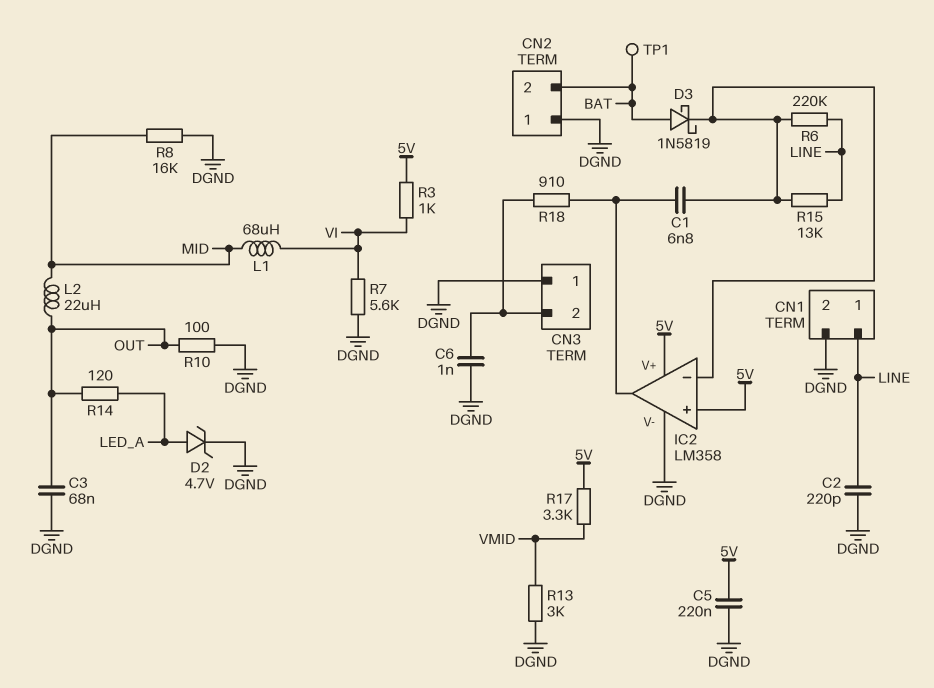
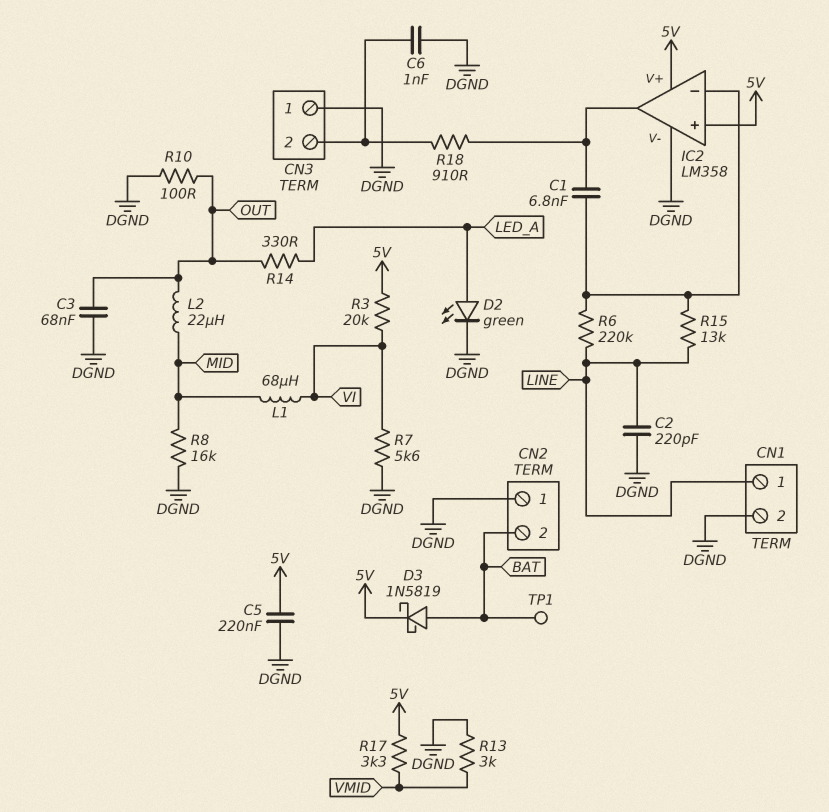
D2: zener 4.7V (A LED_A, K DGND) -> LED green (A LED_A, K DGND)
D3: schottky 1N5819 (A BAT, K IC2/in-) -> schottky 1N5819 (A BAT, K 5V)
R3: 1k (5V, VI) -> 20k (5V, VI)
R14: 120 (LED_A, OUT) -> 330 (LED_A, OUT)

